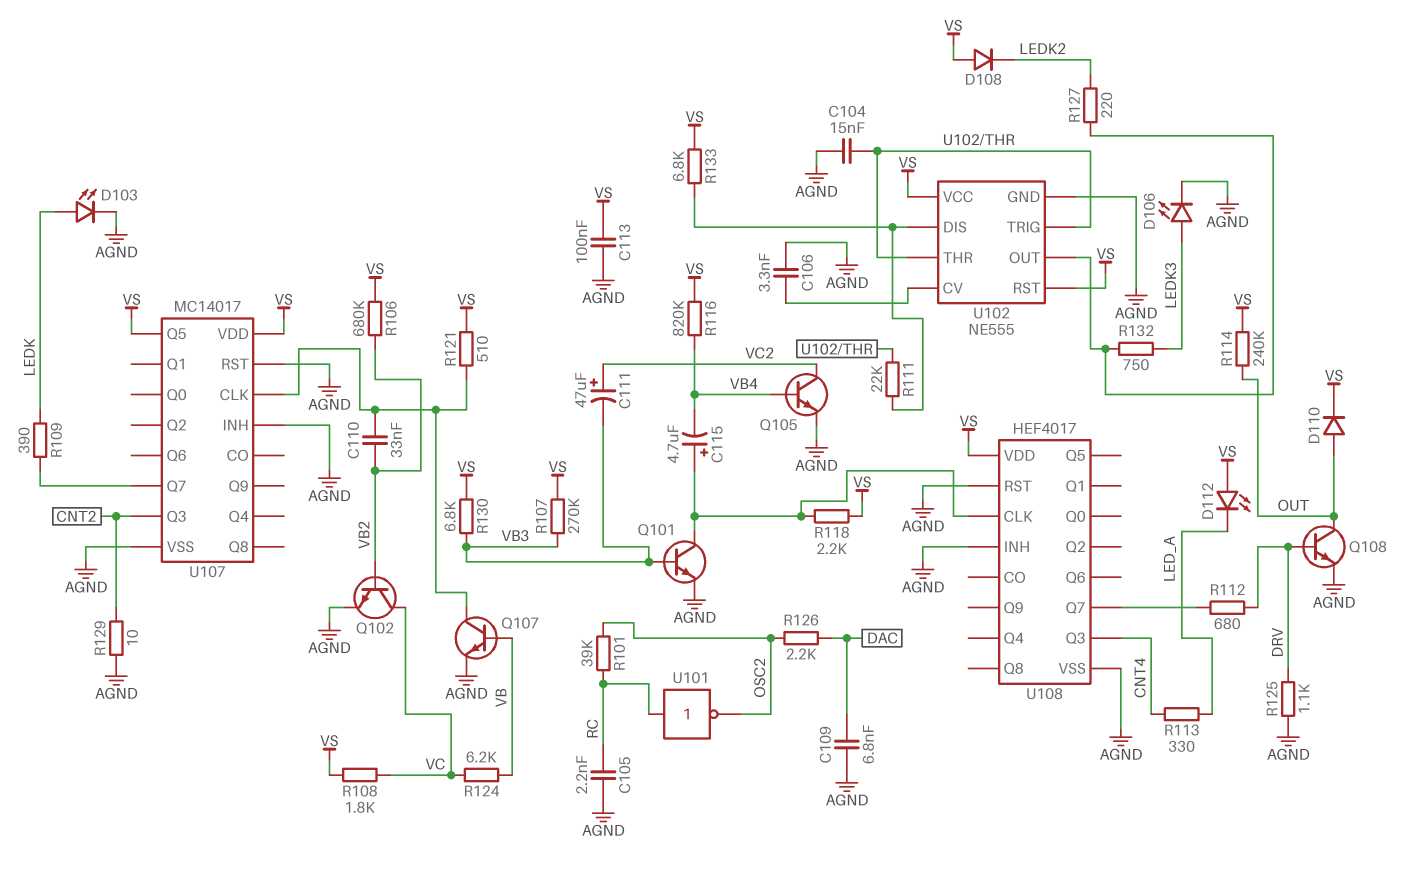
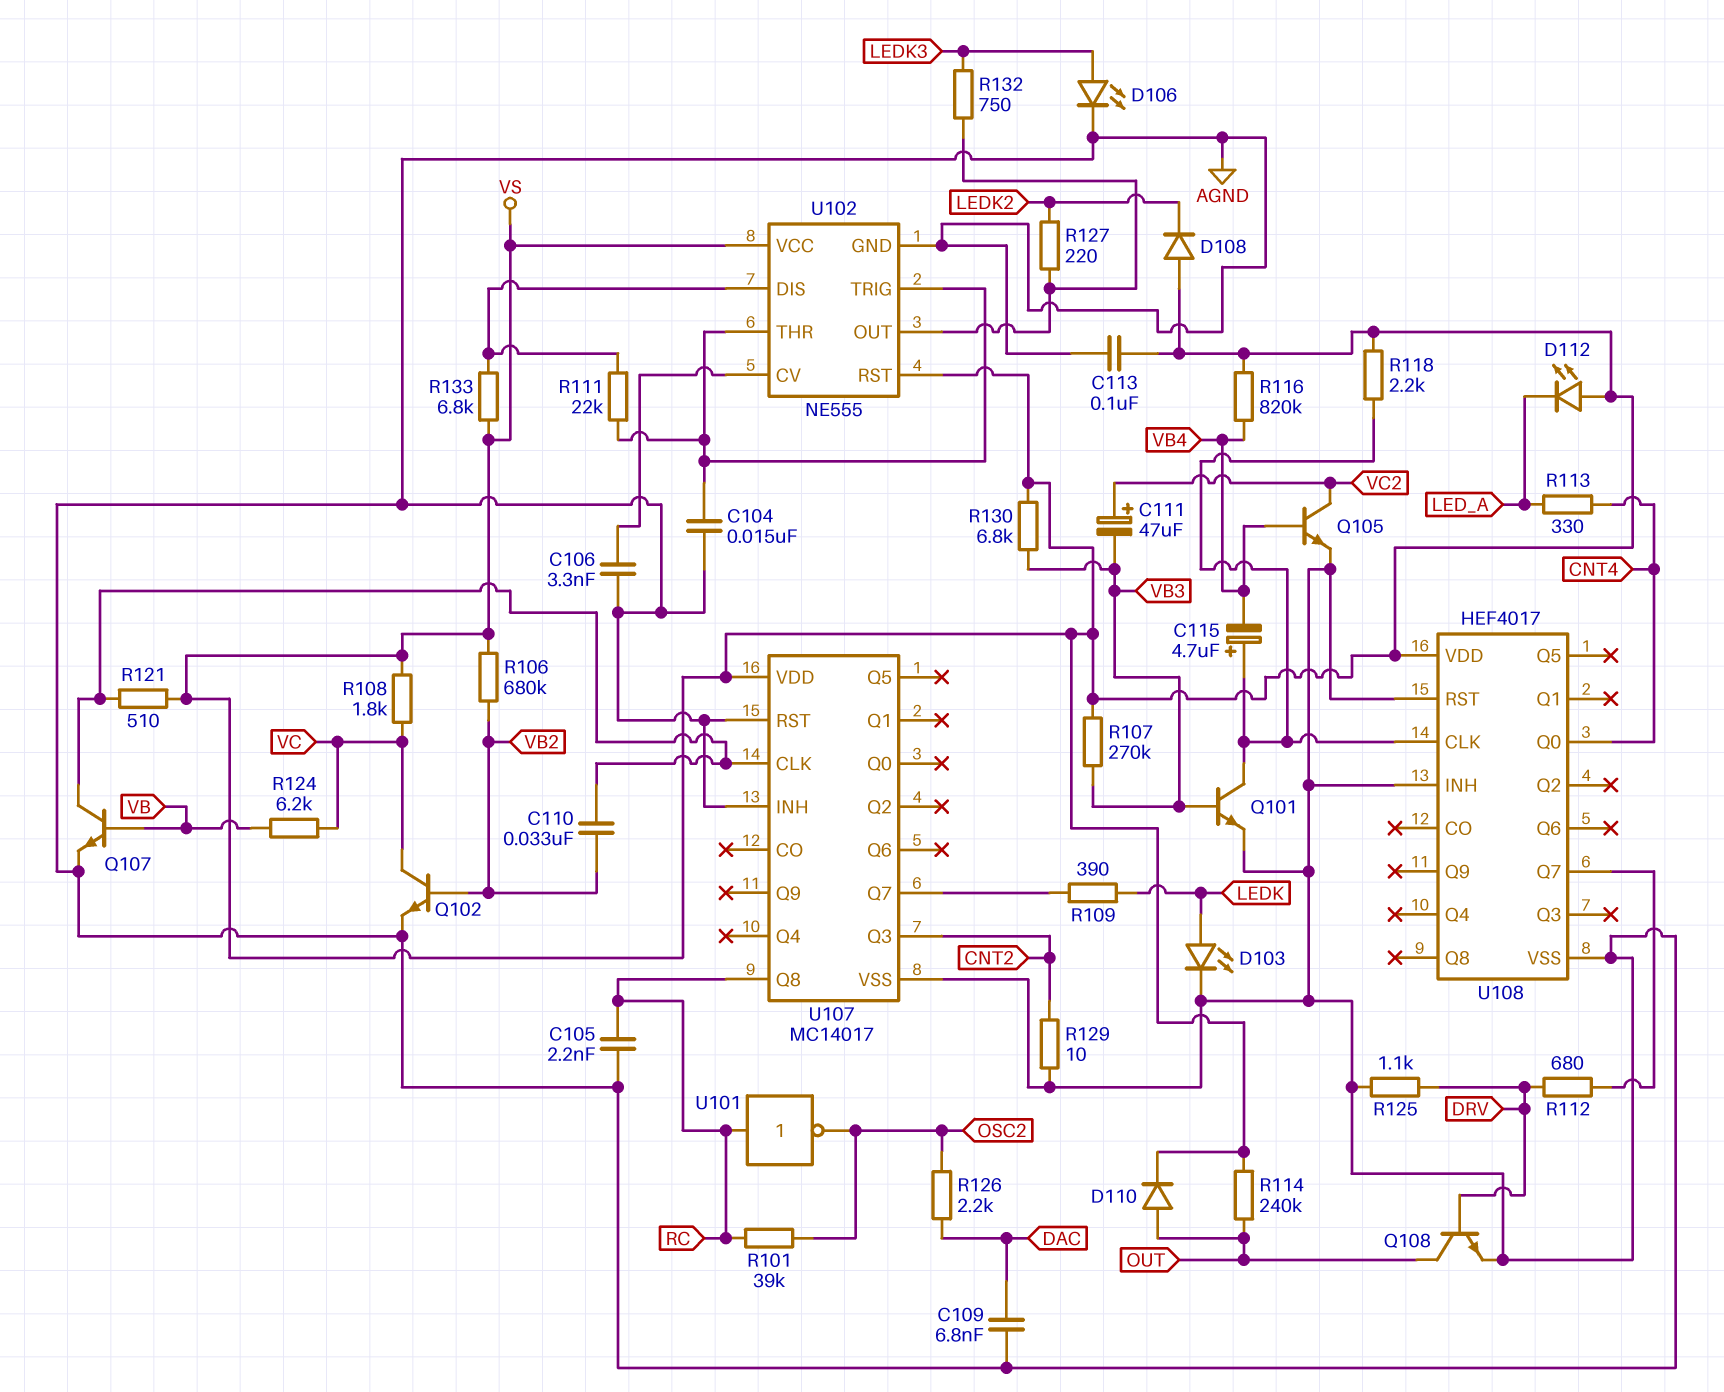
U107 pin Q5: VS -> none
U107 pin Q8: none -> RC
U108 pin Q0: none -> CNT4
U108 pin Q3: CNT4 -> none

